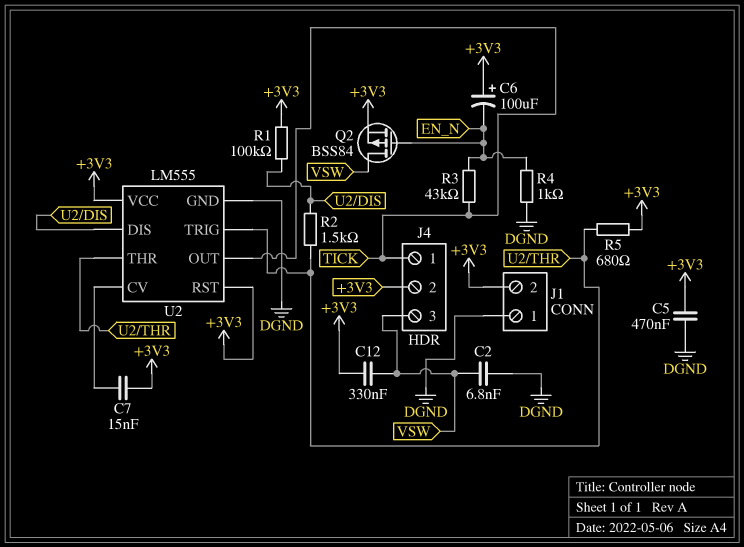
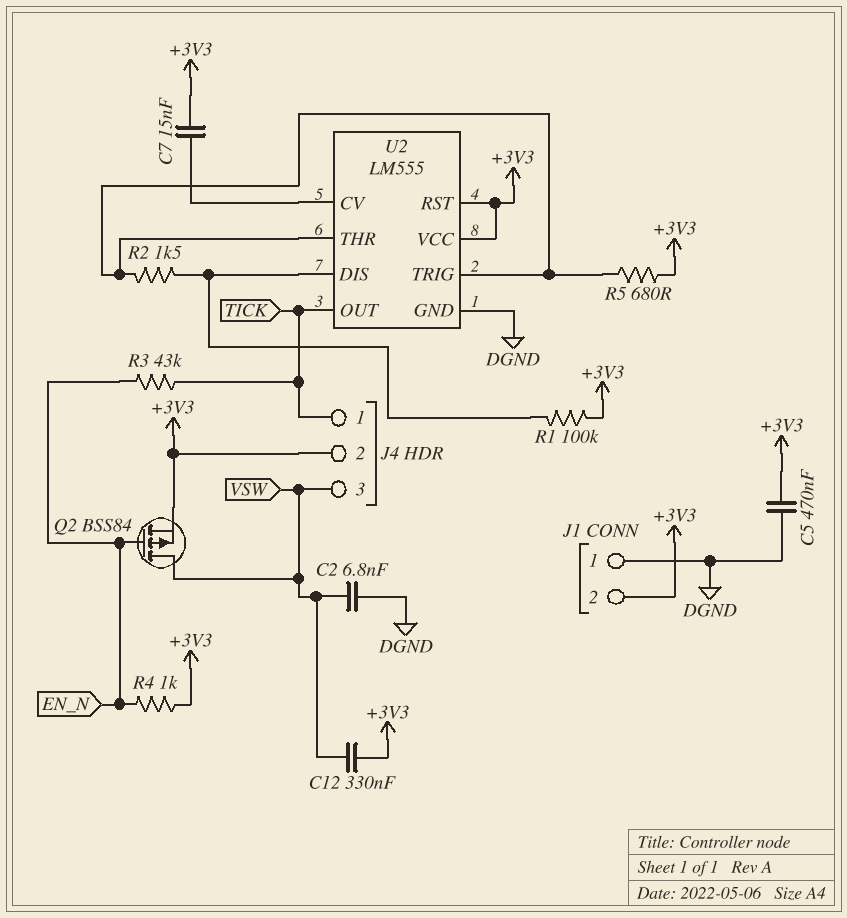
C6: 100uF (plus +3V3, minus EN_N) -> none
R4: 1k (DGND, EN_N) -> 1k (+3V3, EN_N)

